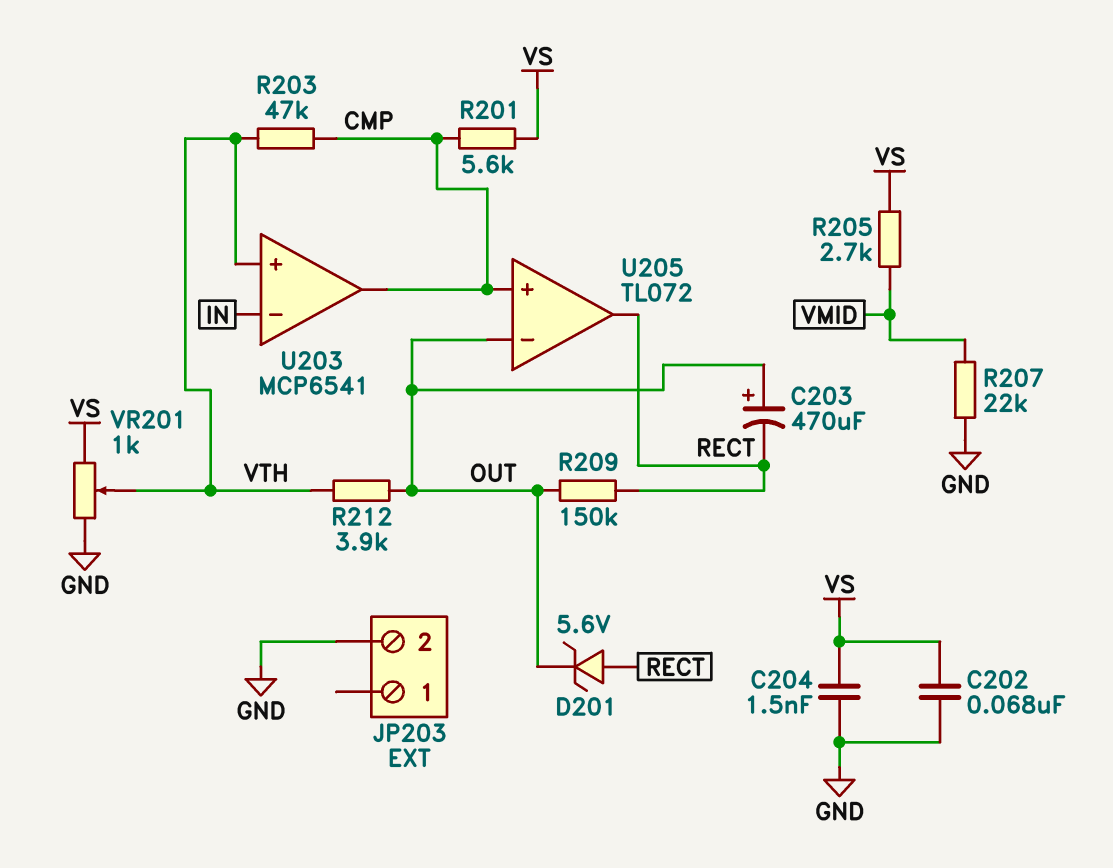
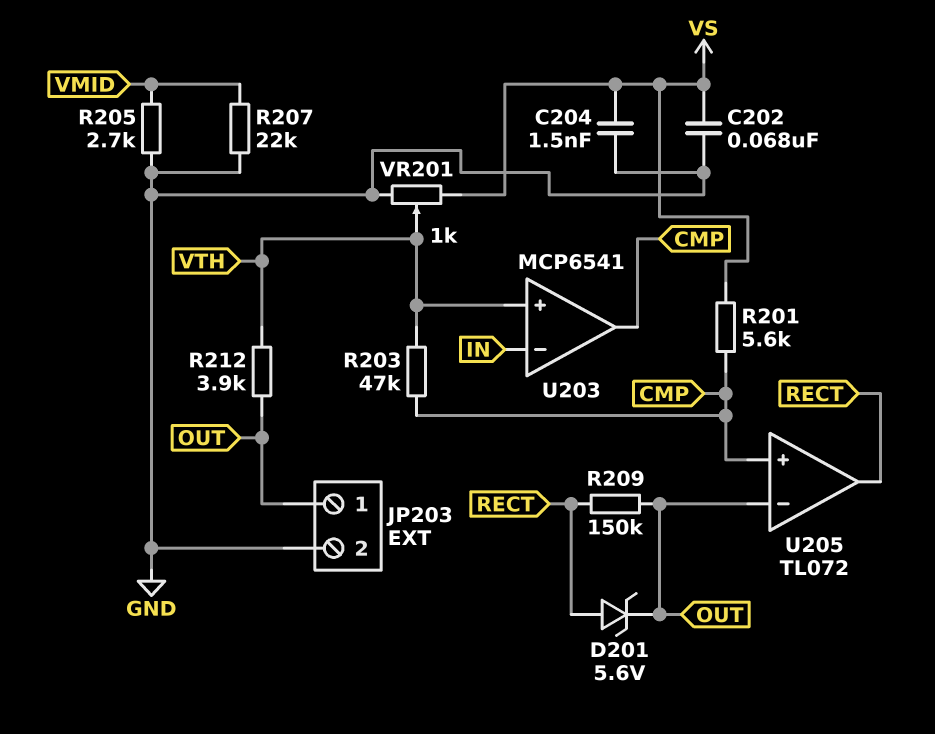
C203: 470uF (plus OUT, minus RECT) -> none
JP203 pin 1: none -> OUT
R205: 2.7k (VMID, VS) -> 2.7k (GND, VMID)

